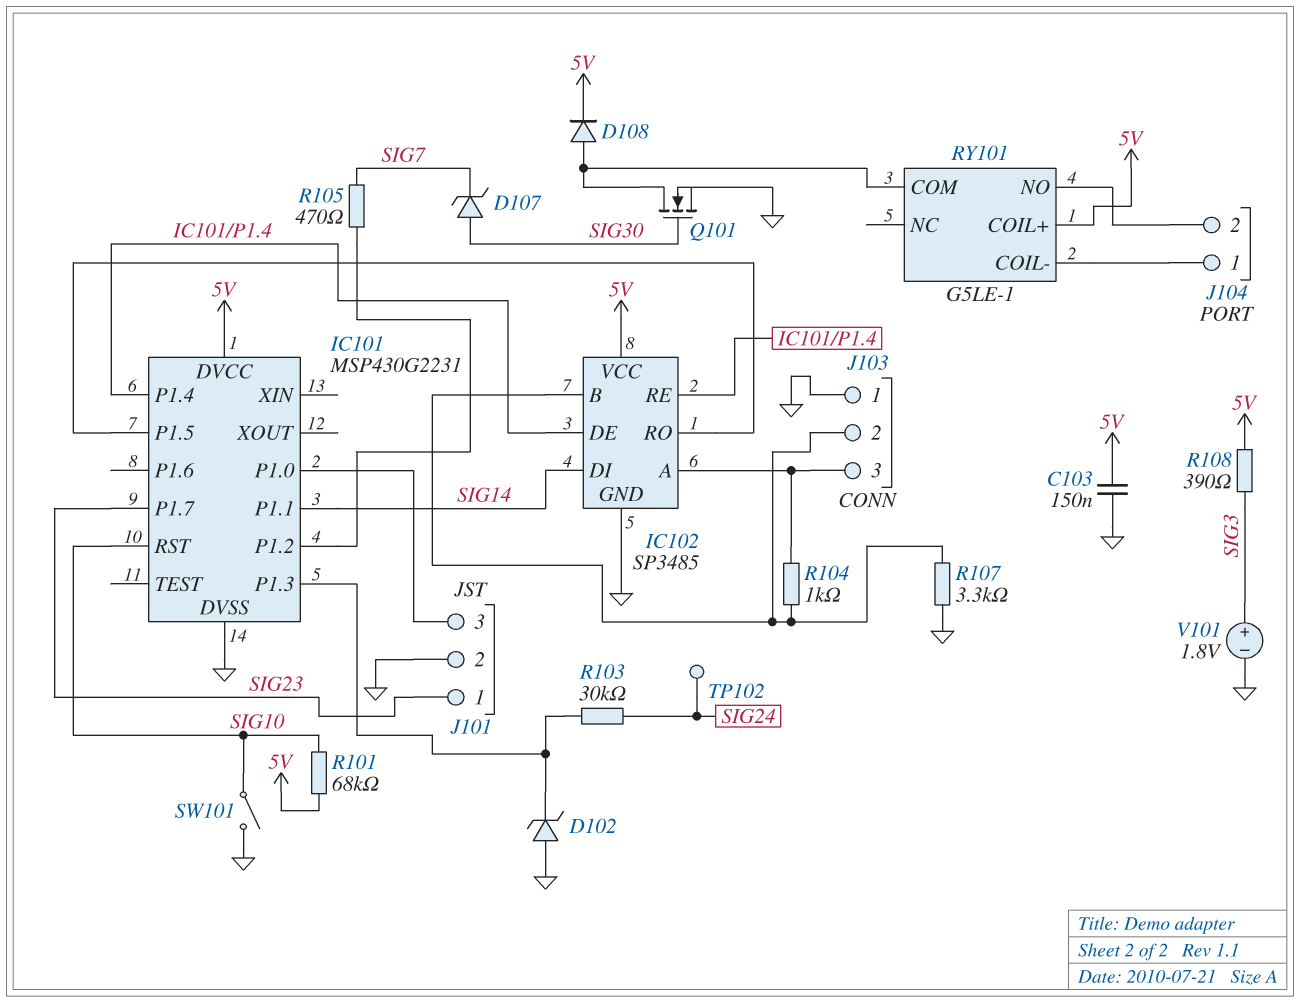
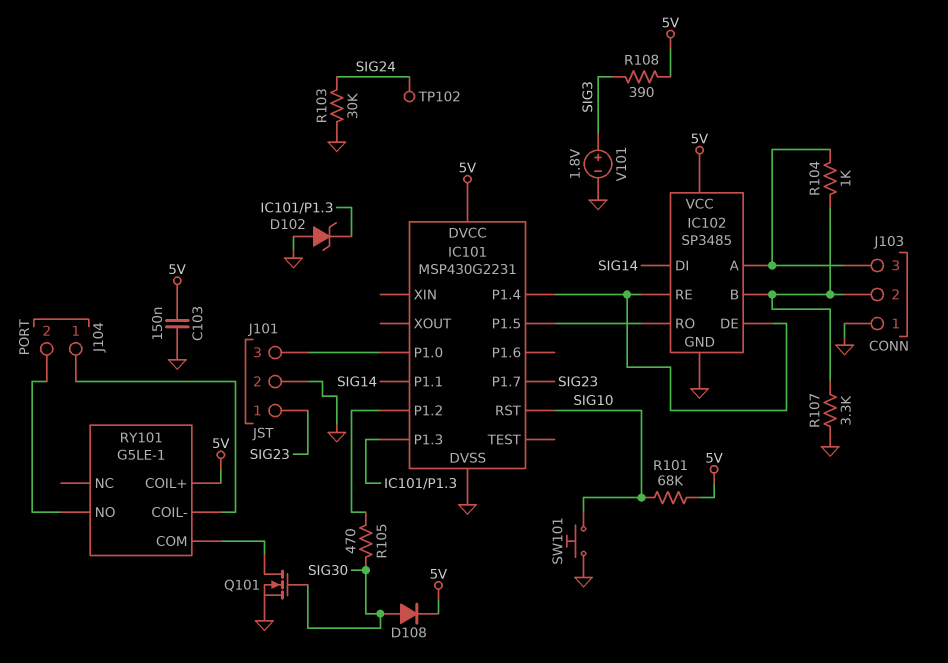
D107: zener (A SIG30, K SIG7) -> none
D108: diode (A RY101/COM, K 5V) -> diode (A SIG30, K 5V)
R103: 30k (IC101/P1.3, SIG24) -> 30k (GND, SIG24)
R105: 470 (IC101/P1.2, SIG7) -> 470 (IC101/P1.2, SIG30)
SW101: switch (GND, SIG10) -> button (GND, SIG10)

